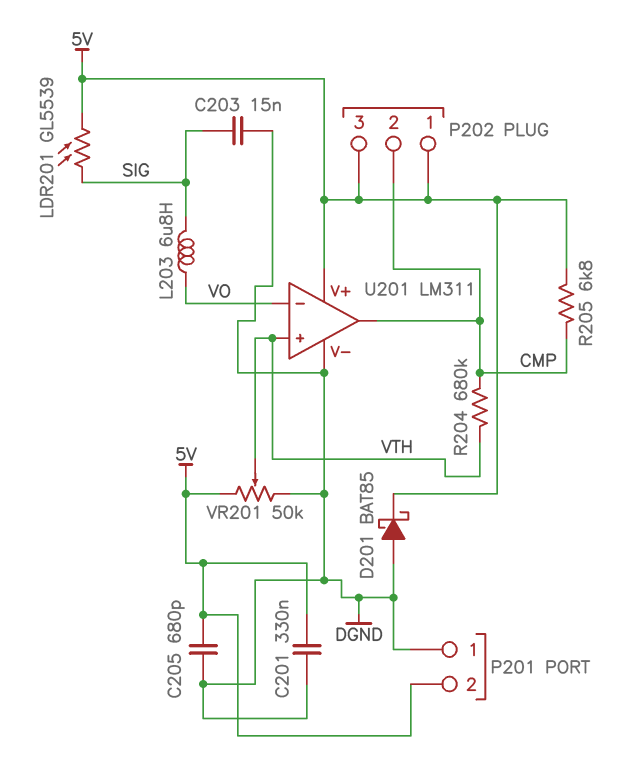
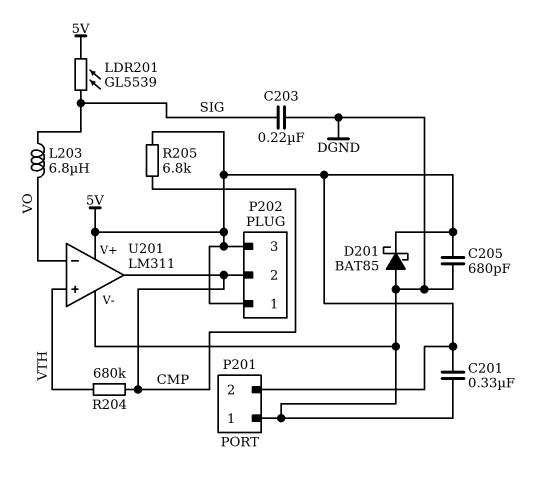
C203: 15nF (DGND, SIG) -> 220nF (DGND, SIG)
VR201: 50k (5V, DGND, wiper VTH) -> none

